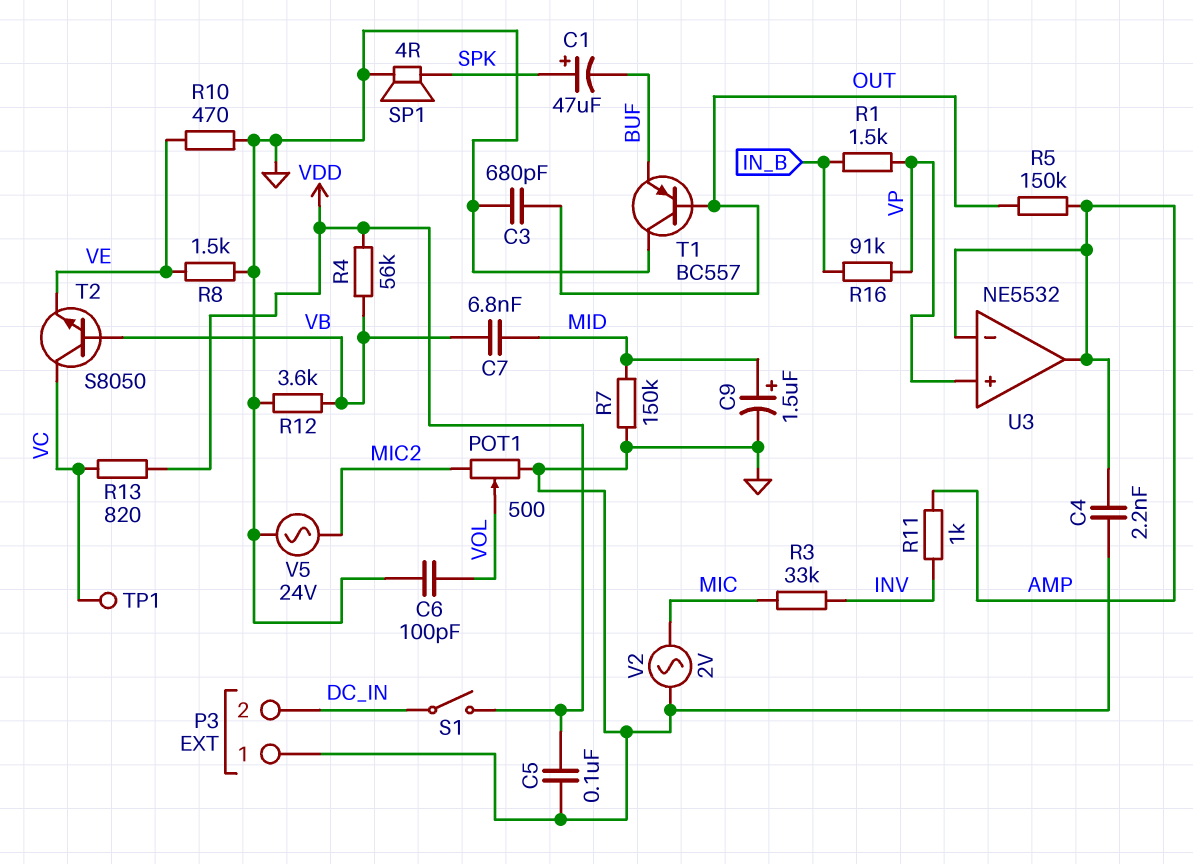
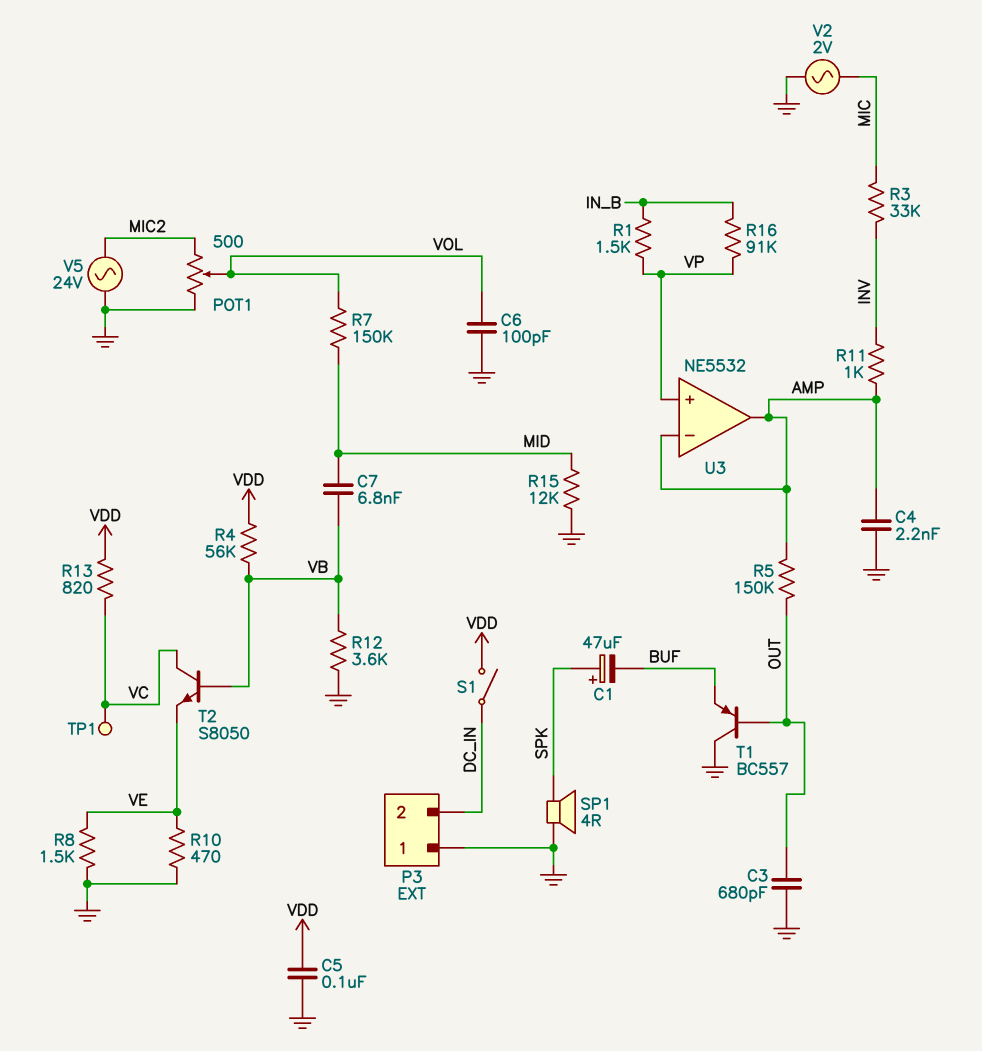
C9: 1.5uF (plus MID, minus GND) -> none
R7: 150k (GND, MID) -> 150k (MID, VOL)
R15: none -> 12k (GND, MID)

